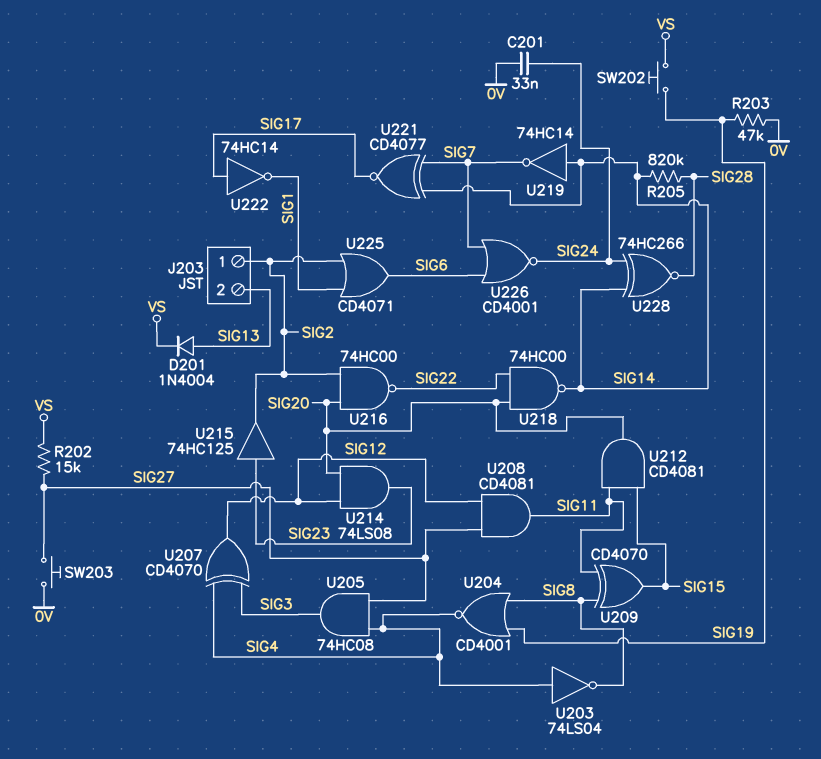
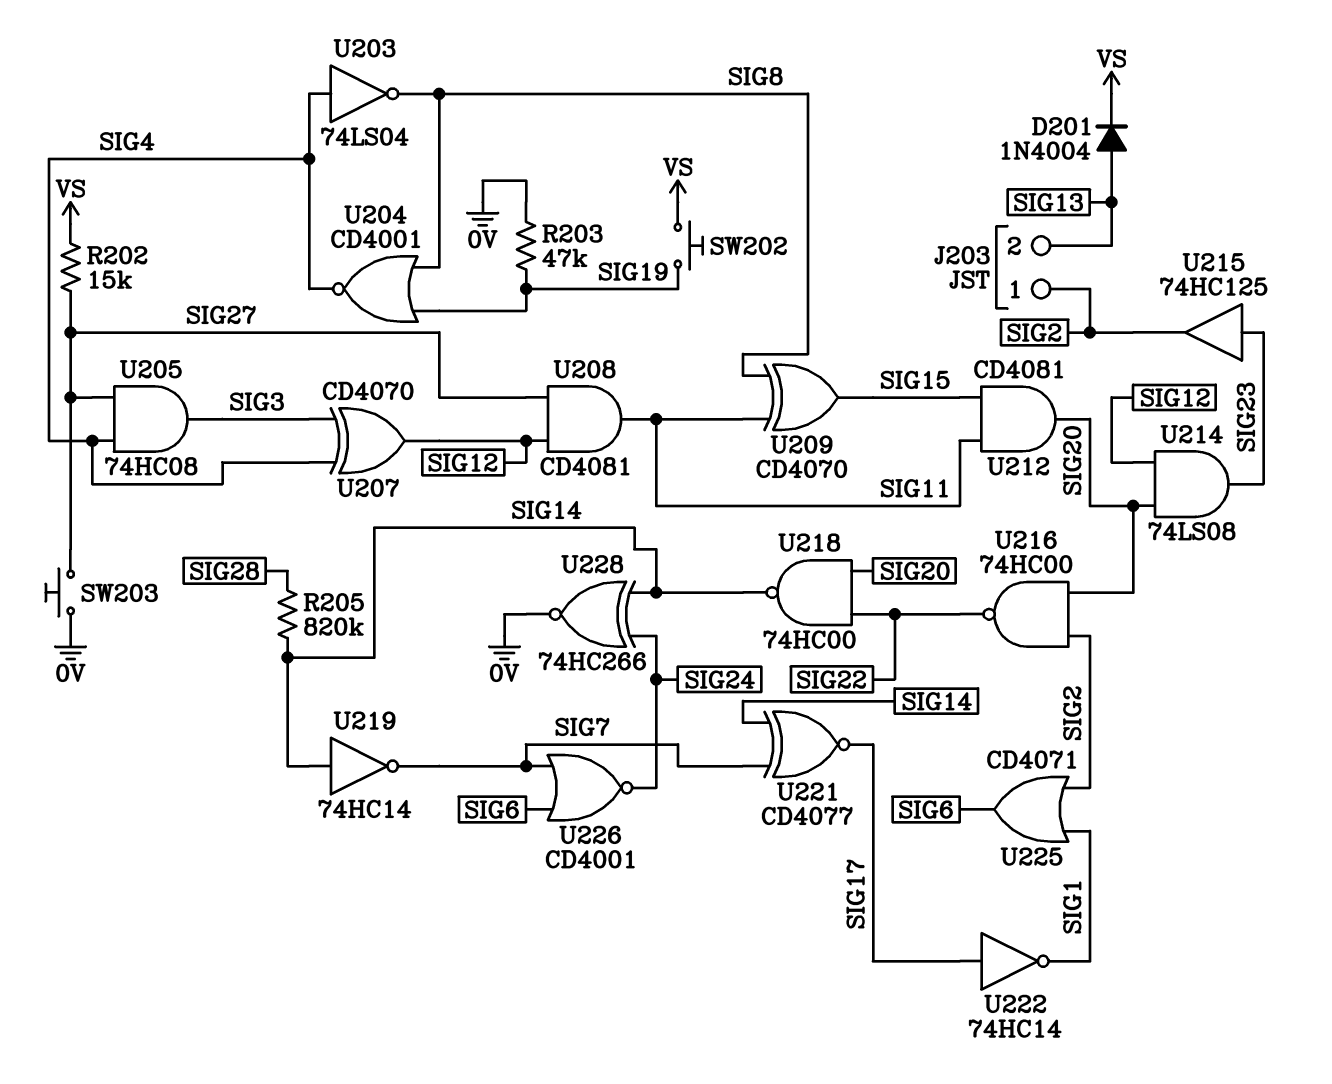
C201: 33nF (0V, SIG24) -> none
U228: XNOR 74HC266 (in SIG14, in SIG24, out SIG28) -> XNOR 74HC266 (in SIG14, in SIG24, out 0V)

